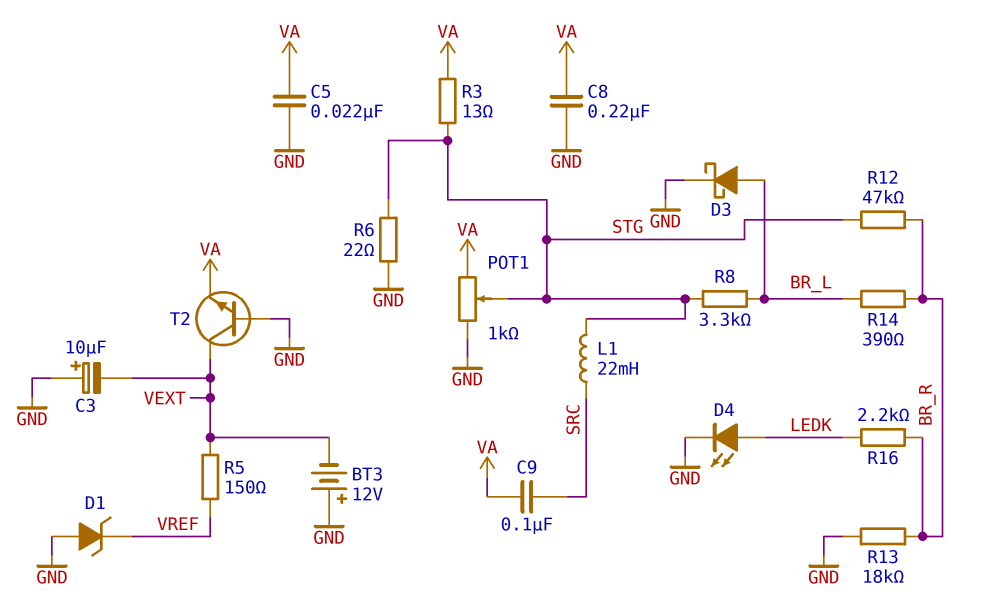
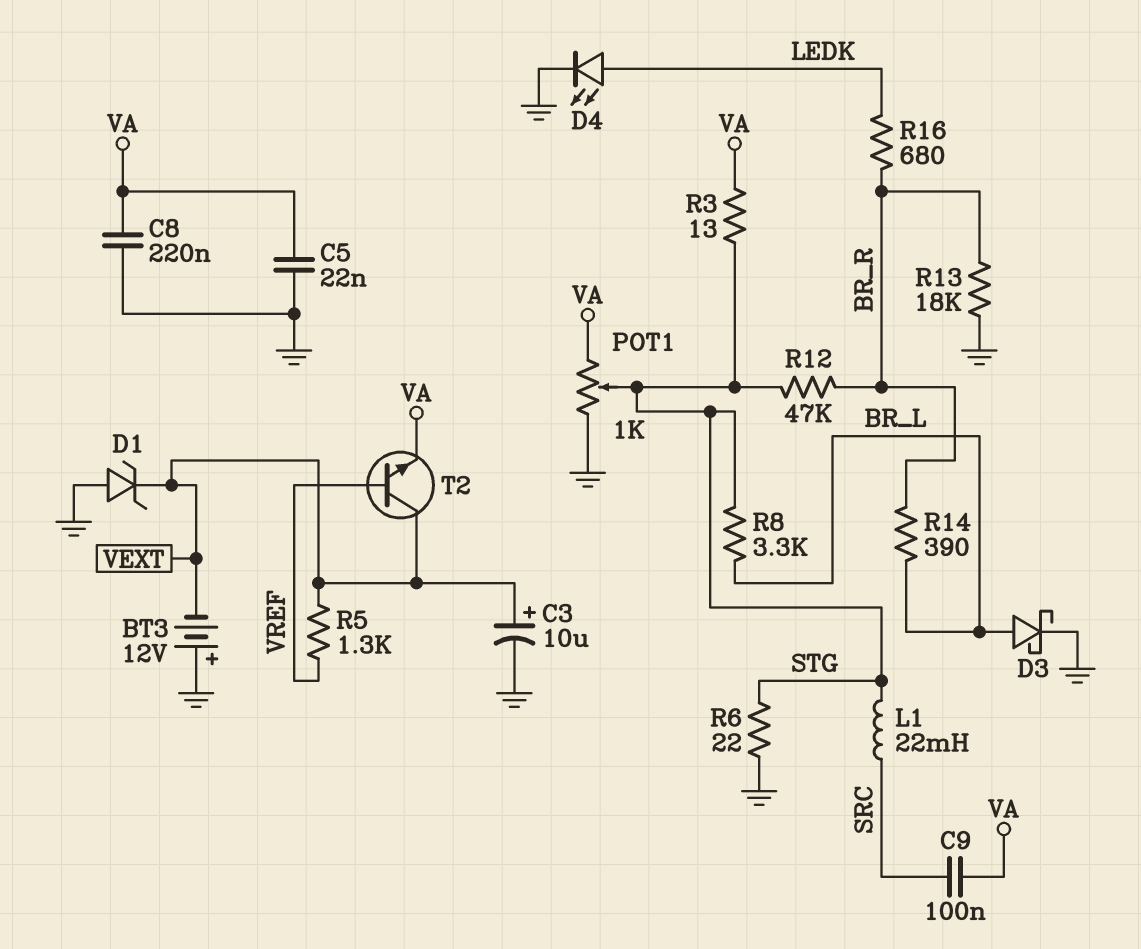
C3: 10uF (plus GND, minus VEXT) -> 10uF (plus VEXT, minus GND)
D1: zener (A GND, K VREF) -> zener (A GND, K VEXT)
R5: 150 (VEXT, VREF) -> 1.3k (VEXT, VREF)
R16: 2.2k (BR_R, LEDK) -> 680 (BR_R, LEDK)
T2: NPN (B GND, C VEXT, E VA) -> NPN (B VREF, C VEXT, E VA)

